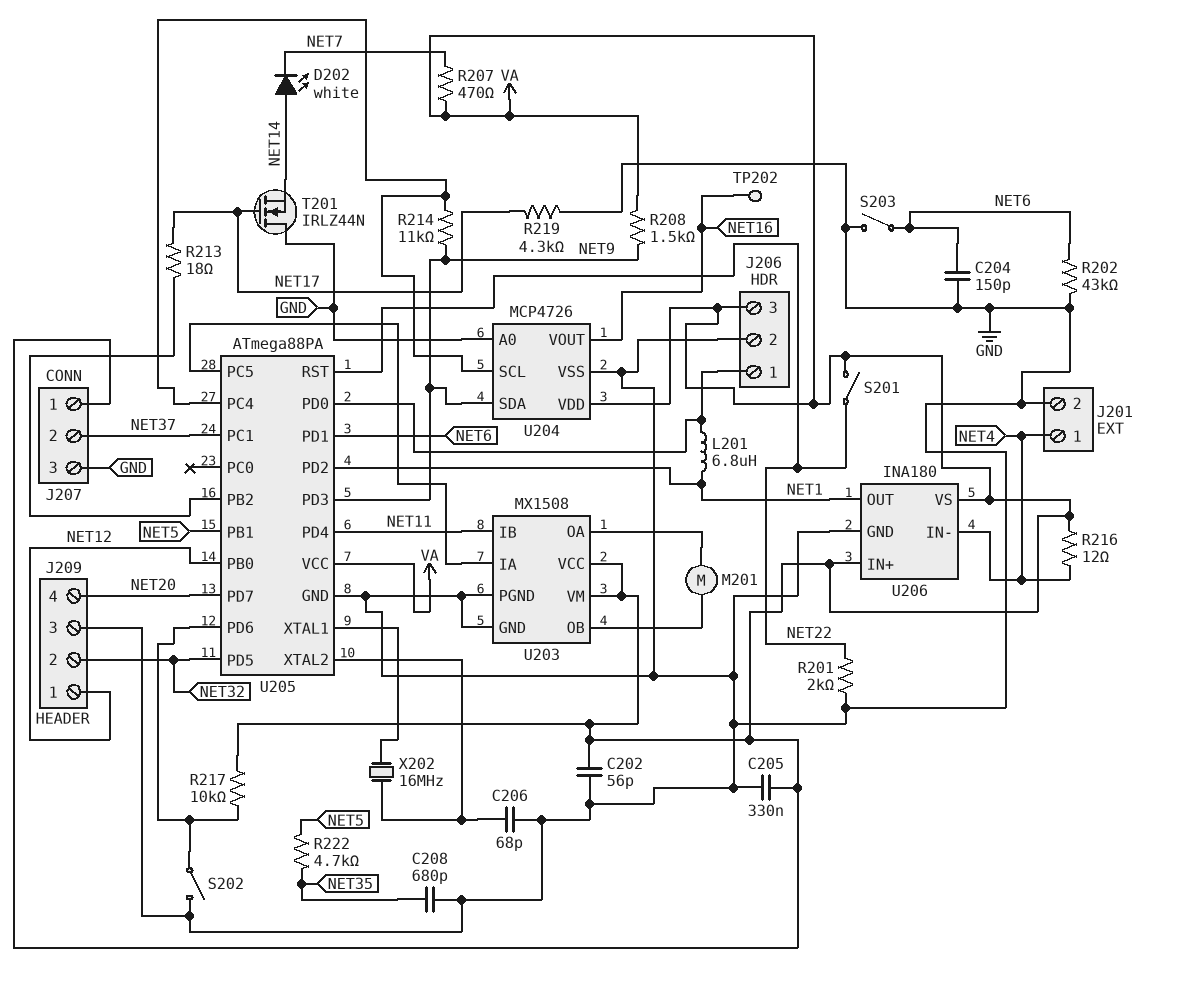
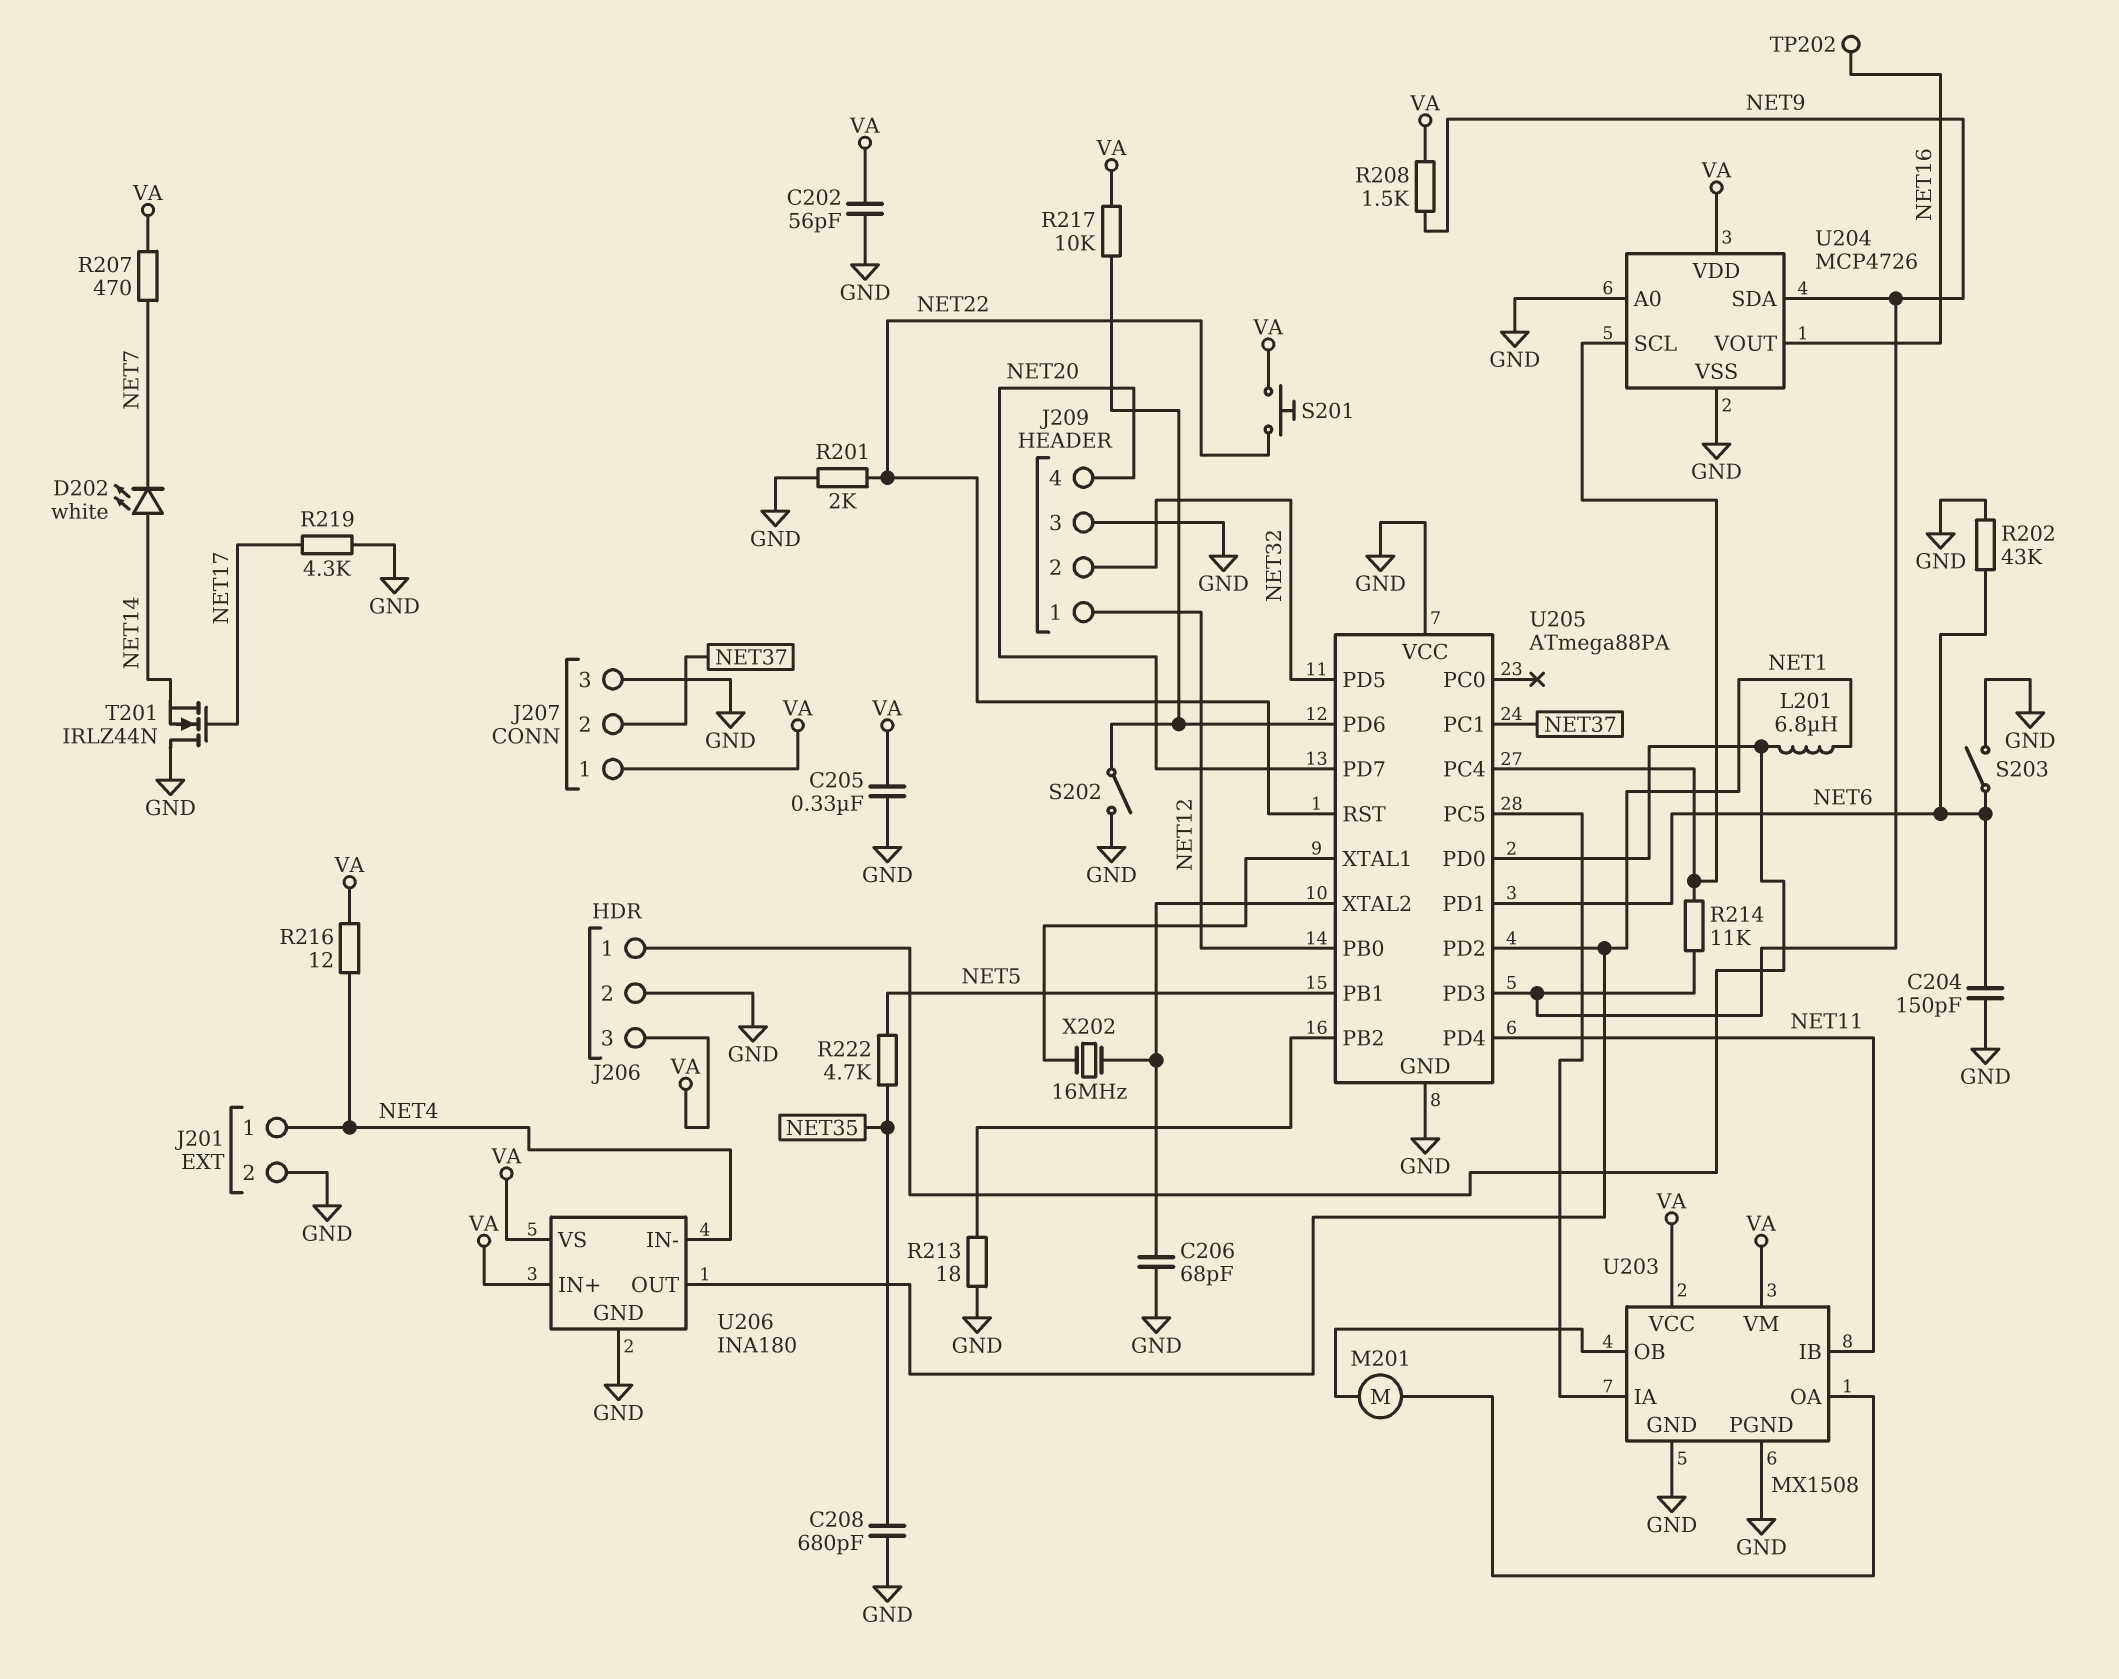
R213: 18 (NET17, U205/PB2) -> 18 (GND, U205/PB2)
S201: switch (NET22, VA) -> button (NET22, VA)
U205 pin VCC: VA -> GND

